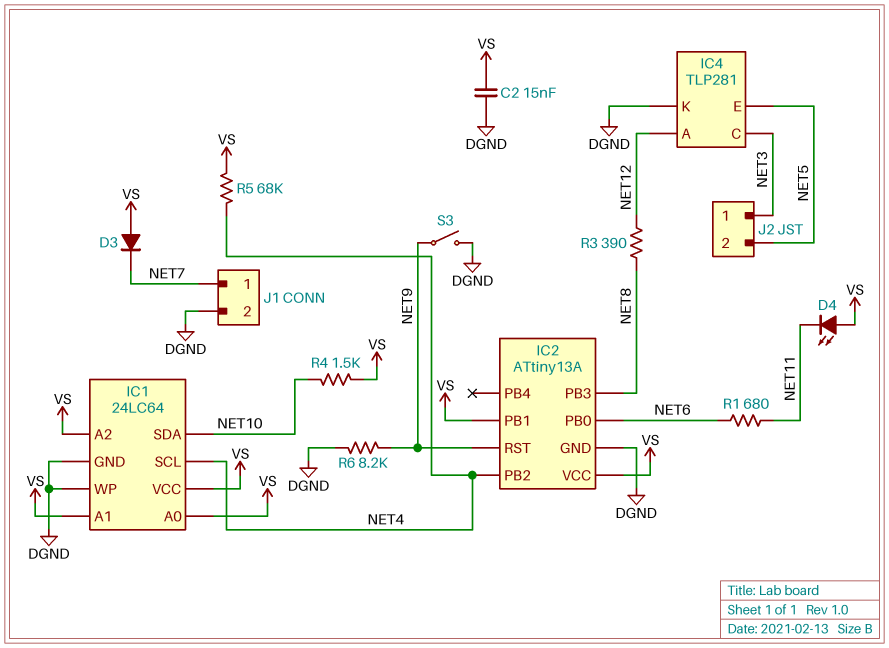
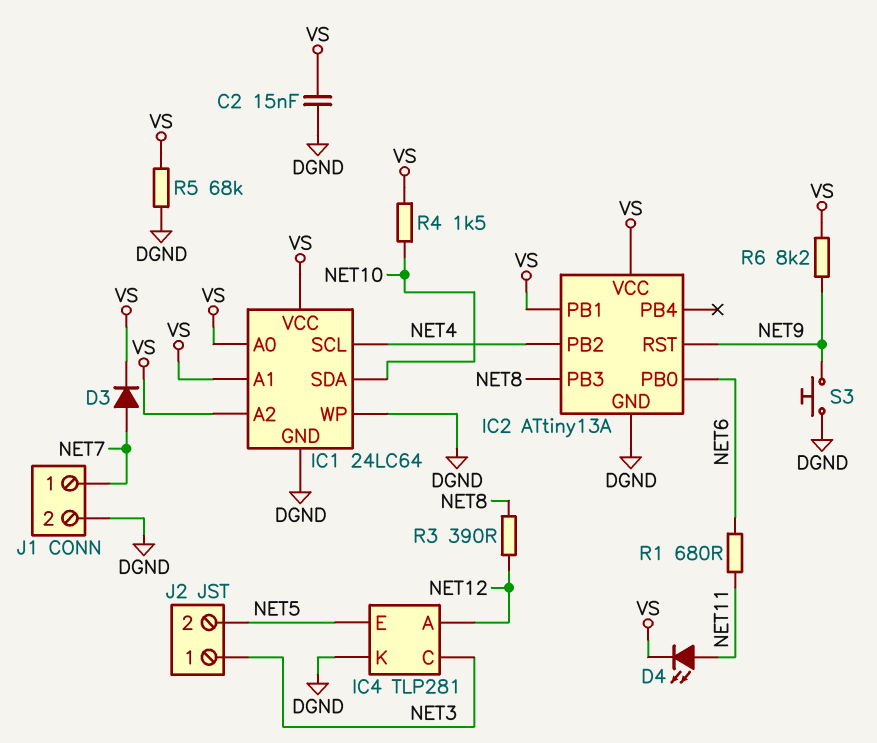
D3: diode (A VS, K NET7) -> diode (A NET7, K VS)
D4: LED (A VS, K NET11) -> LED (A NET11, K VS)
R5: 68k (NET4, VS) -> 68k (DGND, VS)
R6: 8.2k (DGND, NET9) -> 8.2k (NET9, VS)
S3: switch (DGND, NET9) -> button (DGND, NET9)

